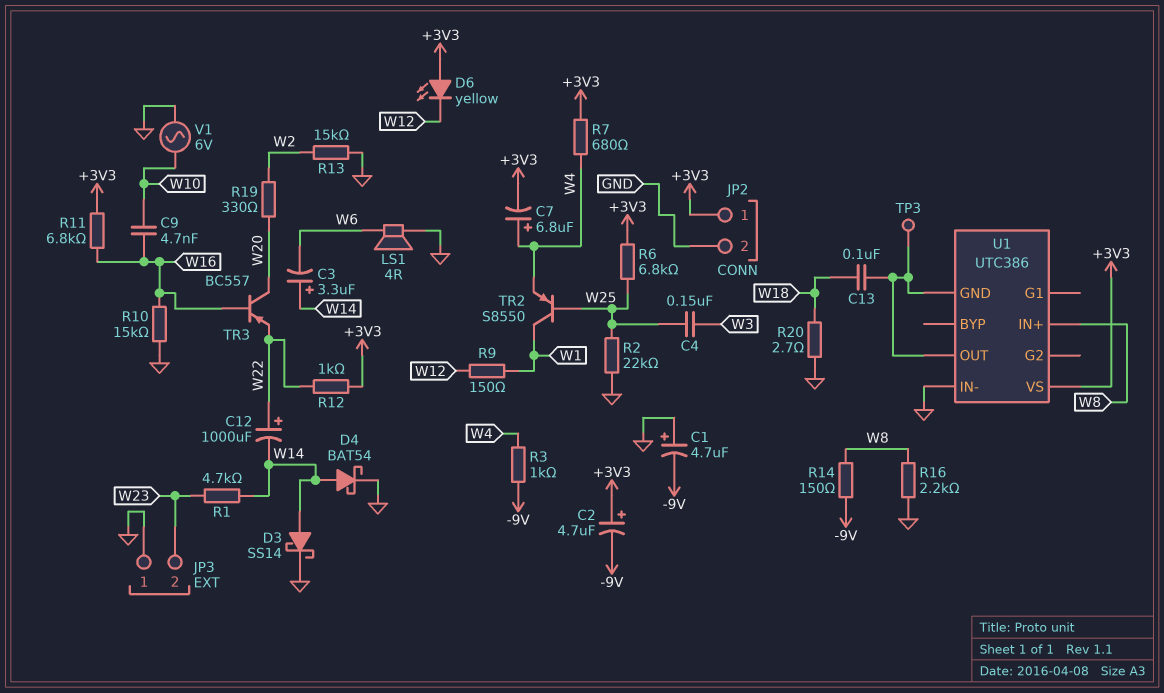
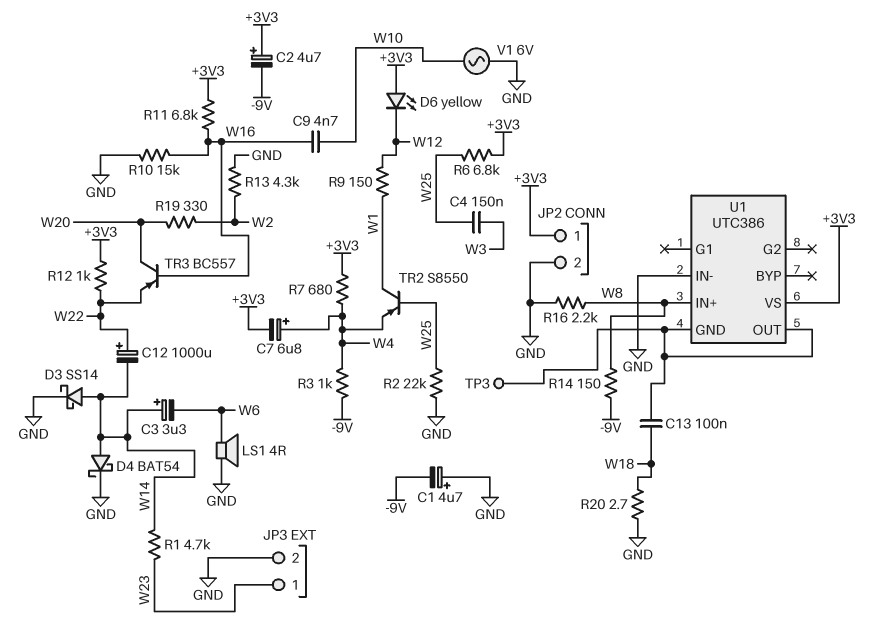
JP3 pin 1: GND -> W23
JP3 pin 2: W23 -> GND
R13: 15k (GND, W2) -> 4.3k (GND, W2)

